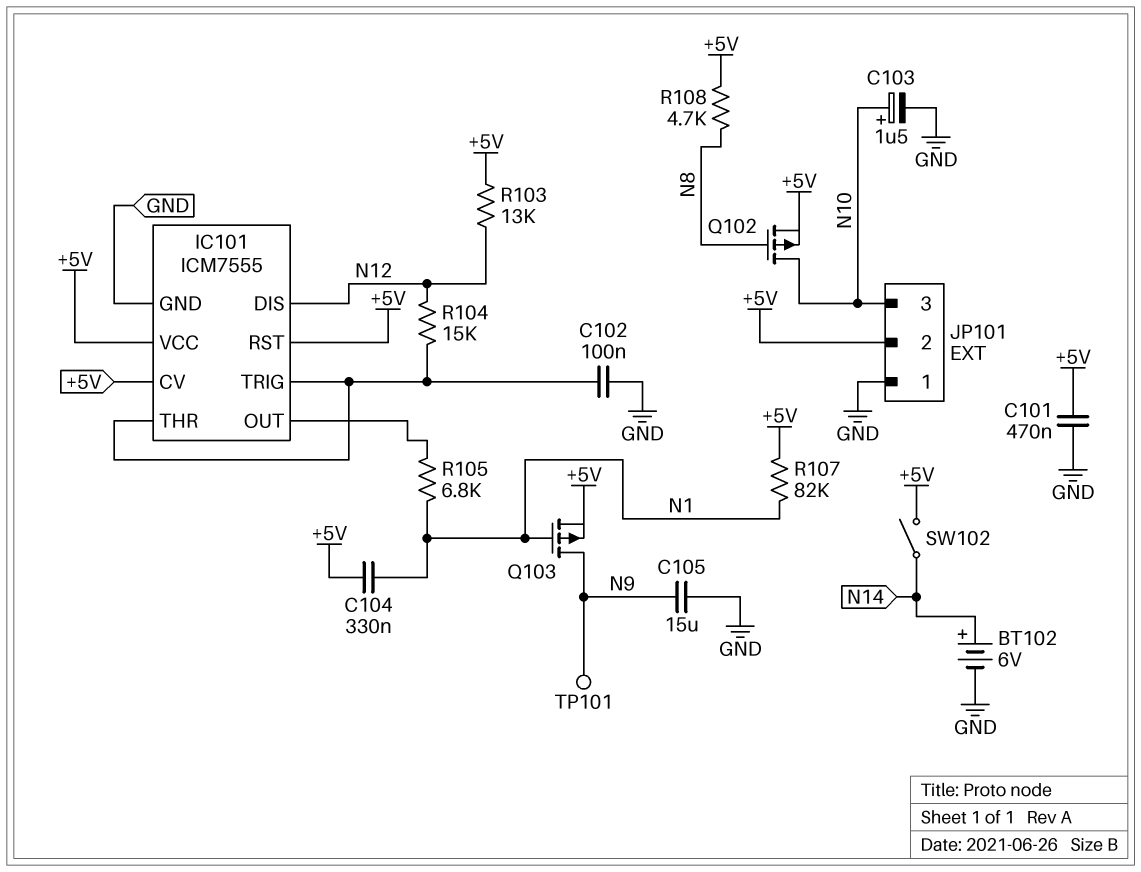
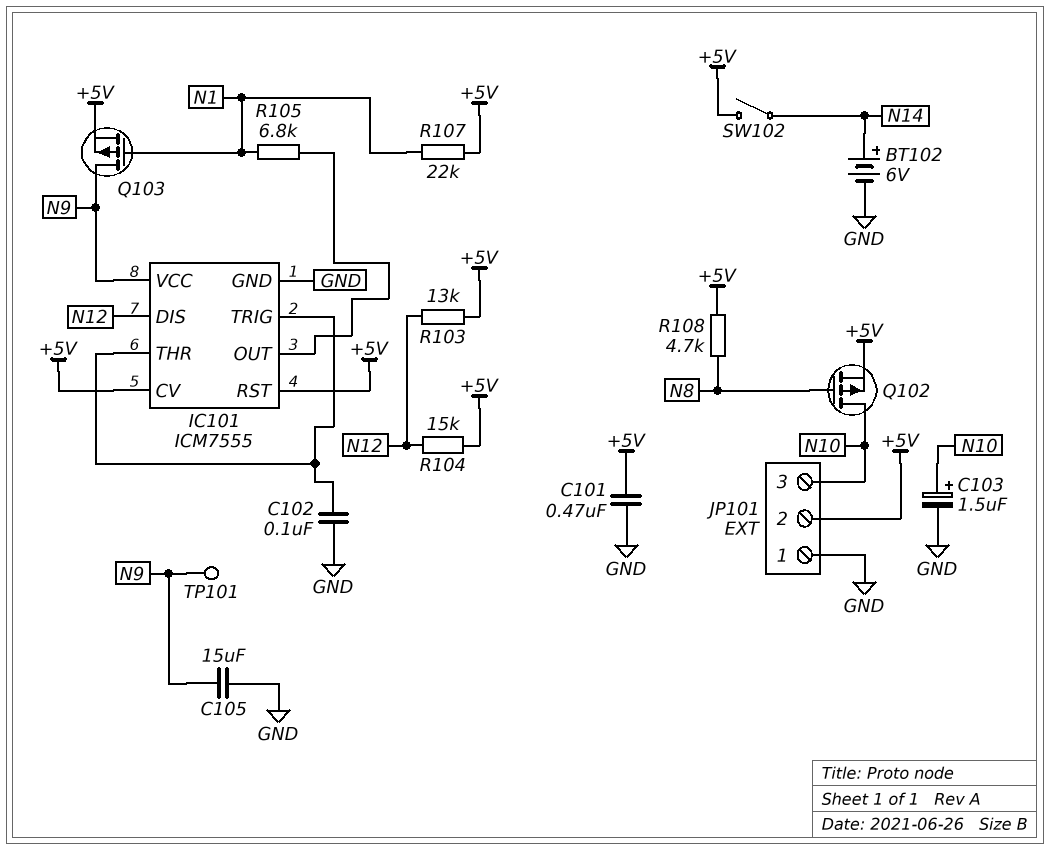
C104: 330nF (+5V, N1) -> none
IC101 pin VCC: +5V -> N9
R104: 15k (IC101/THR, N12) -> 15k (+5V, N12)
R107: 82k (+5V, N1) -> 22k (+5V, N1)

